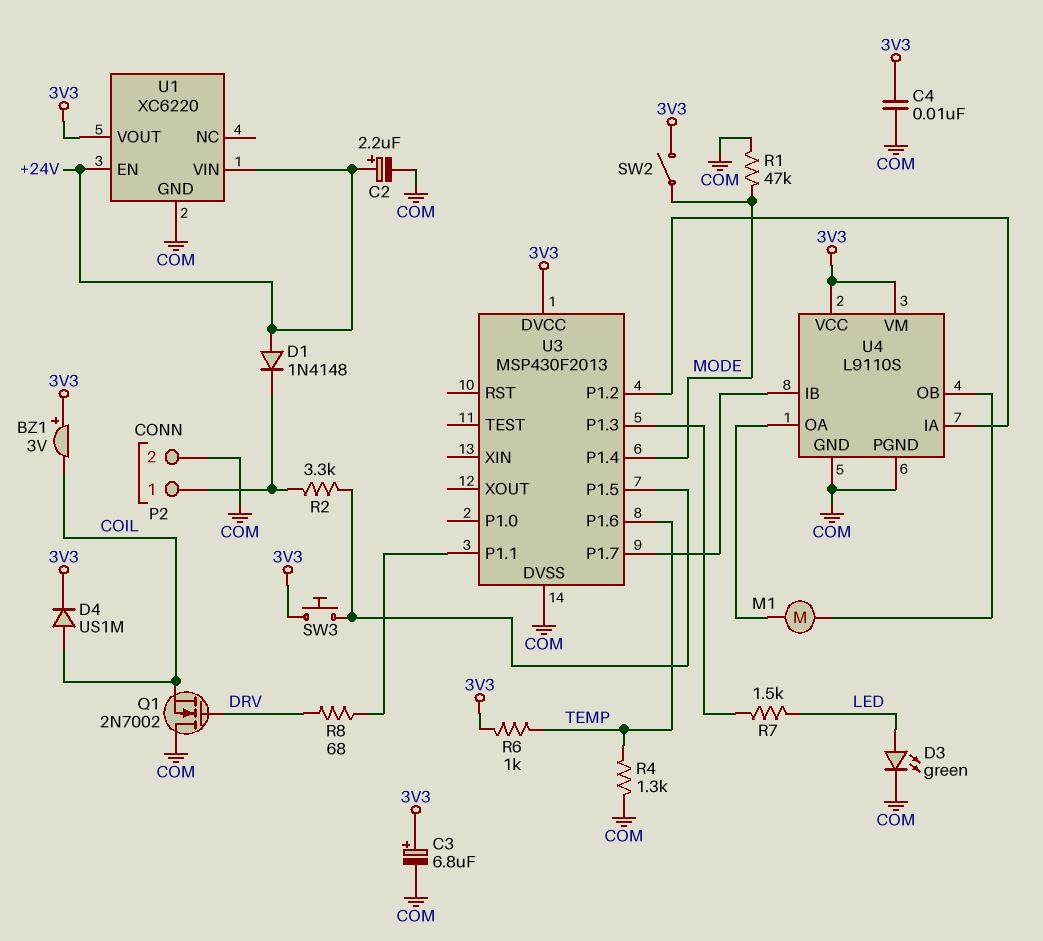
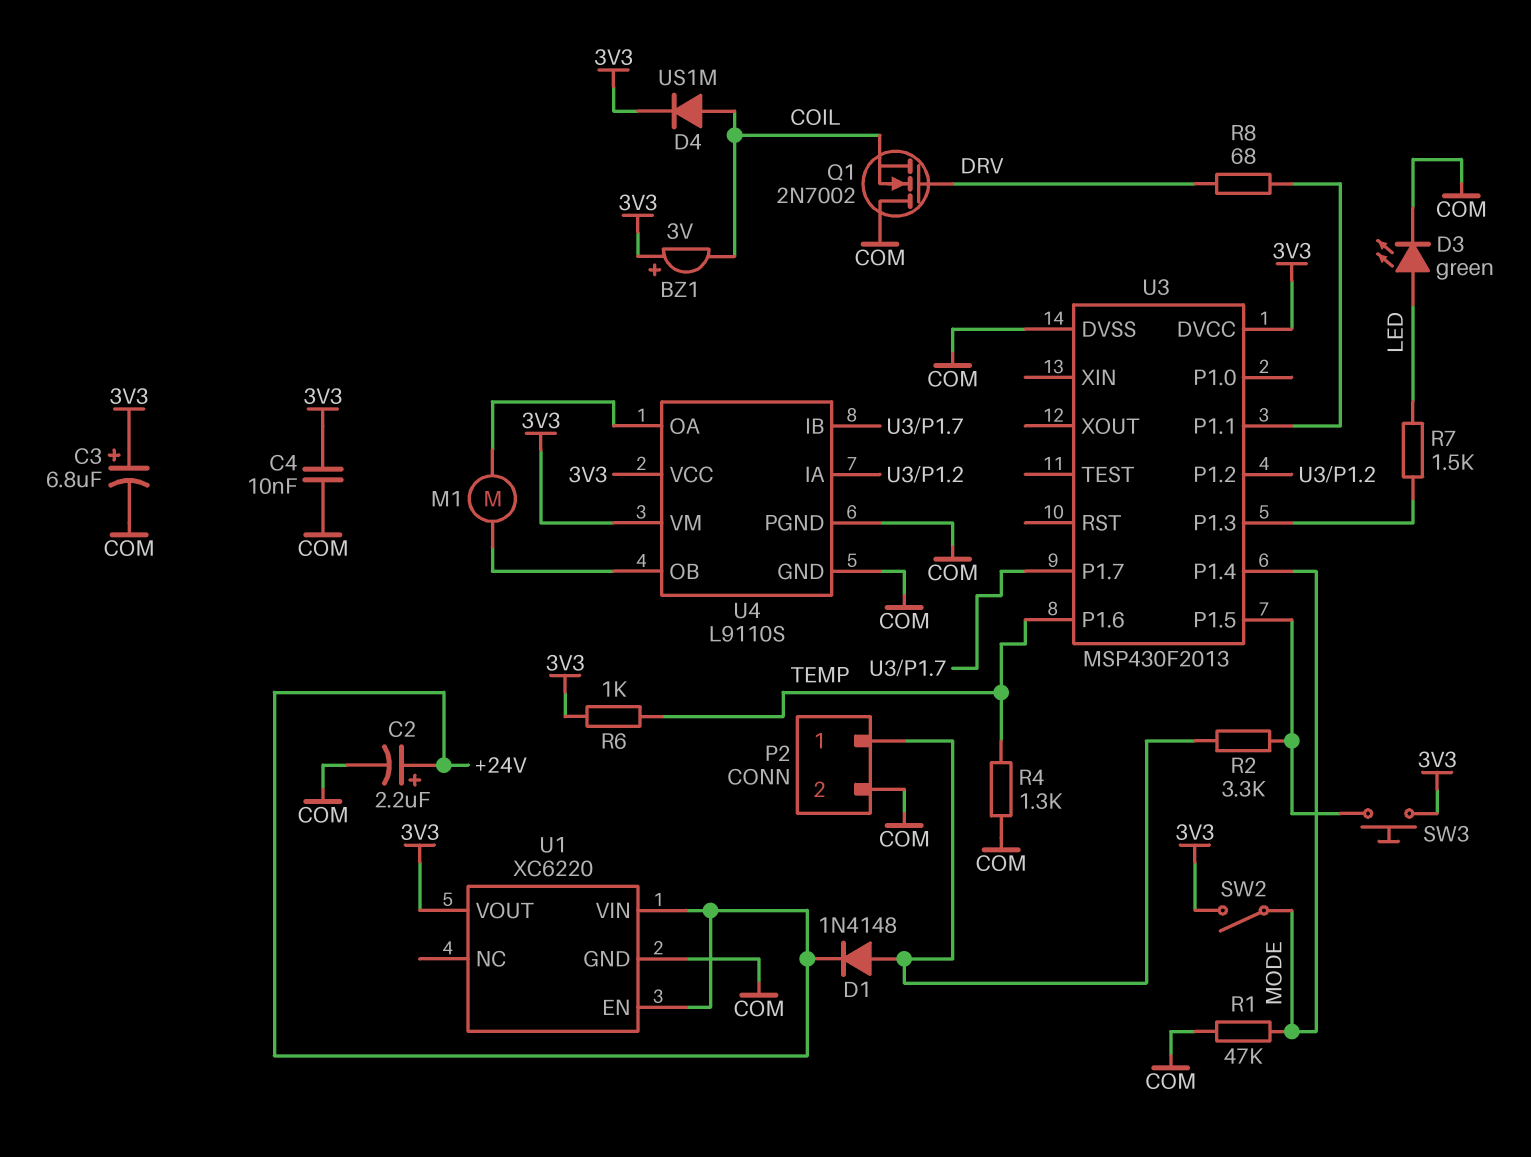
D1: diode 1N4148 (A +24V, K P2/1) -> diode 1N4148 (A P2/1, K +24V)

